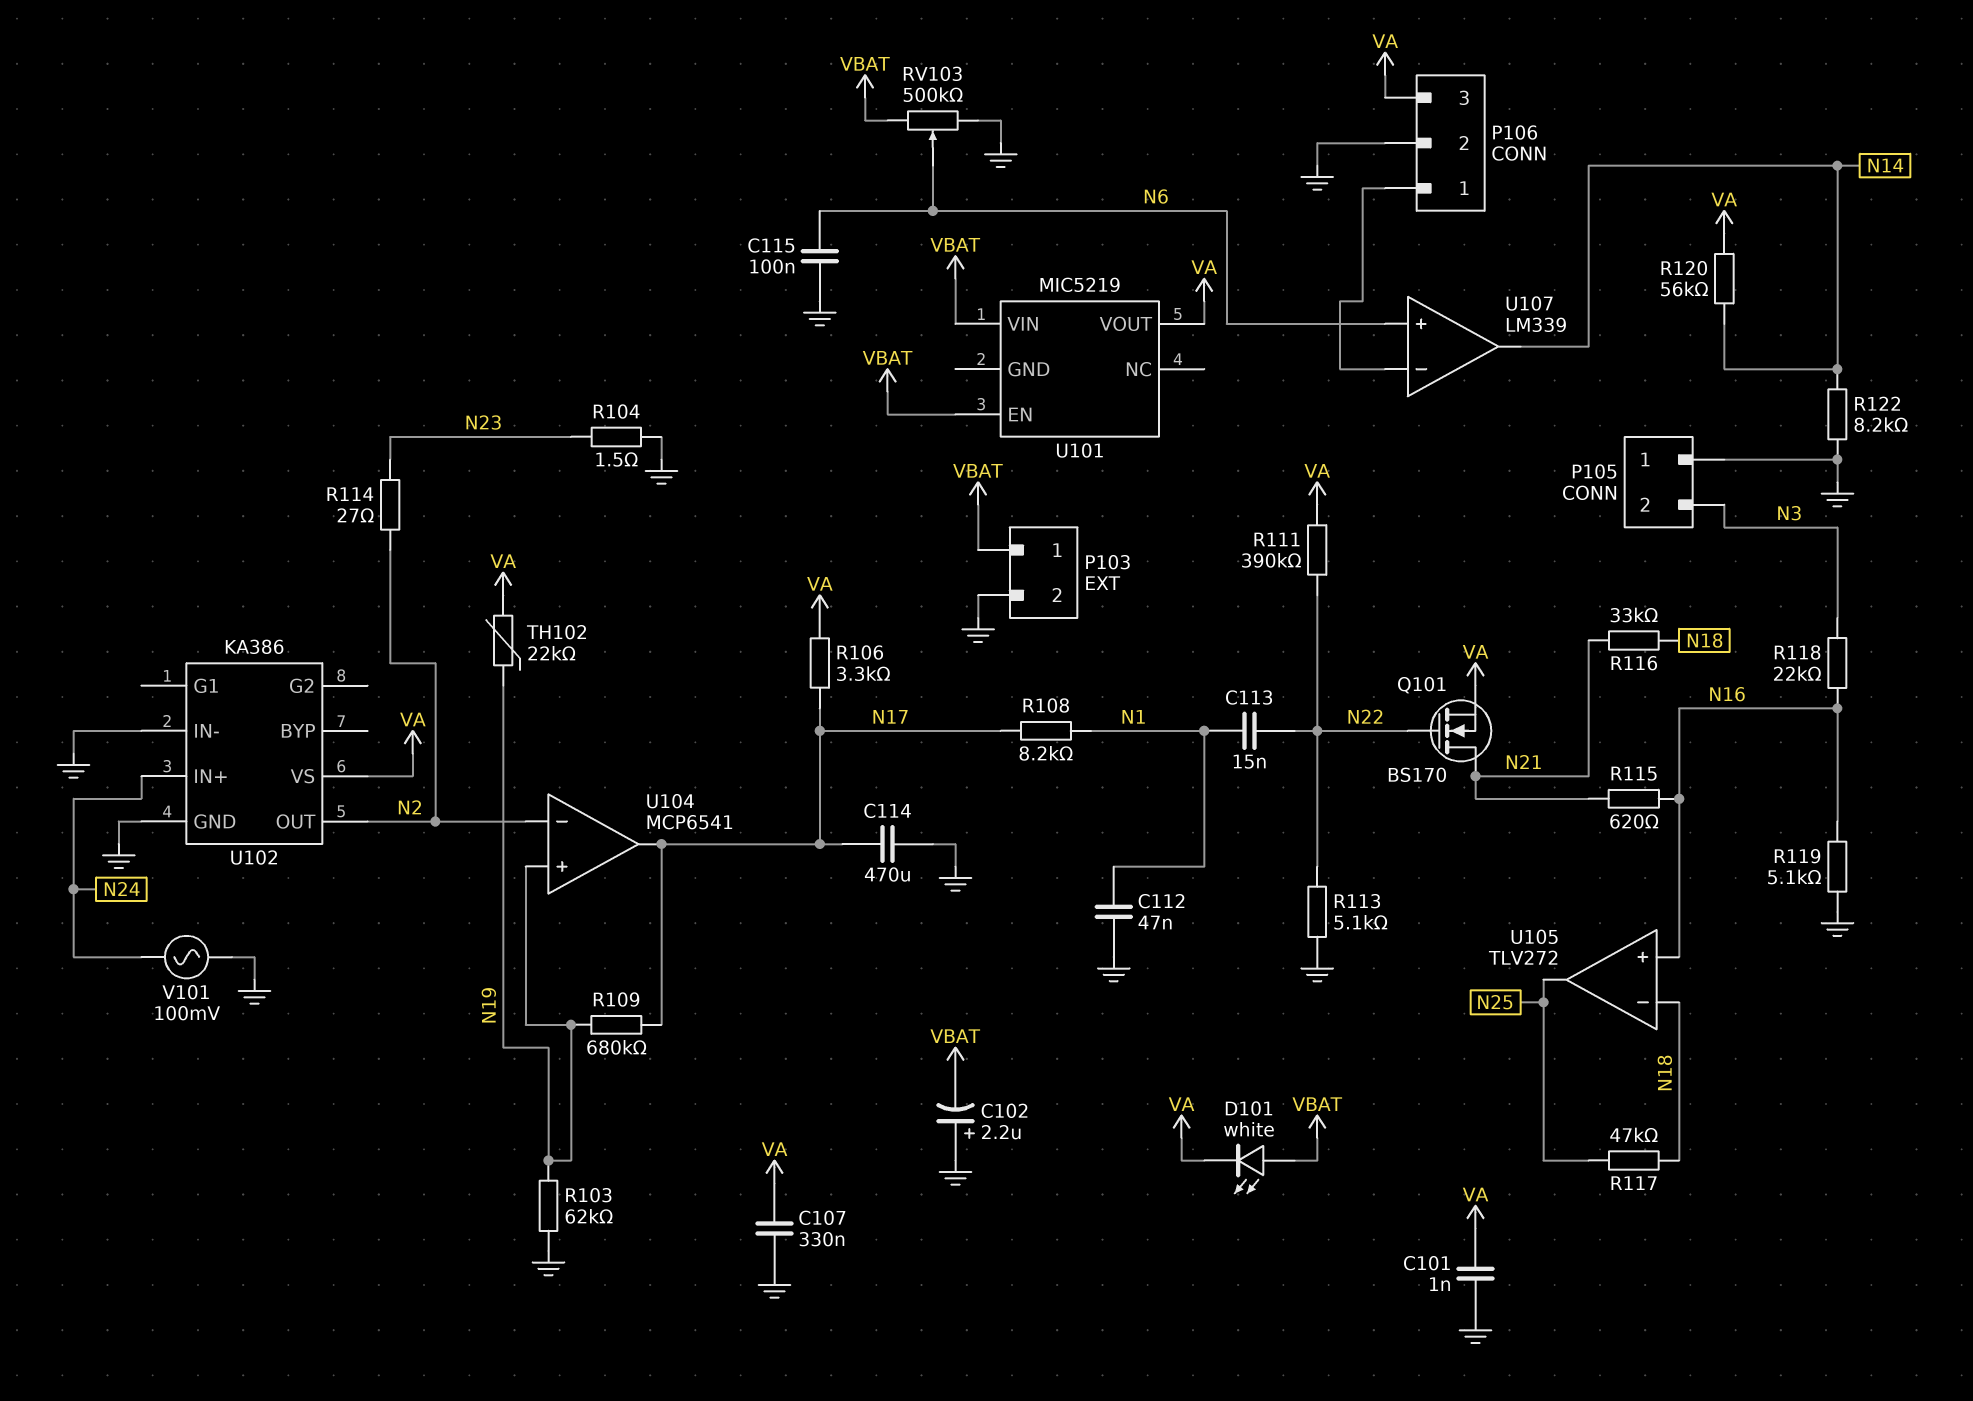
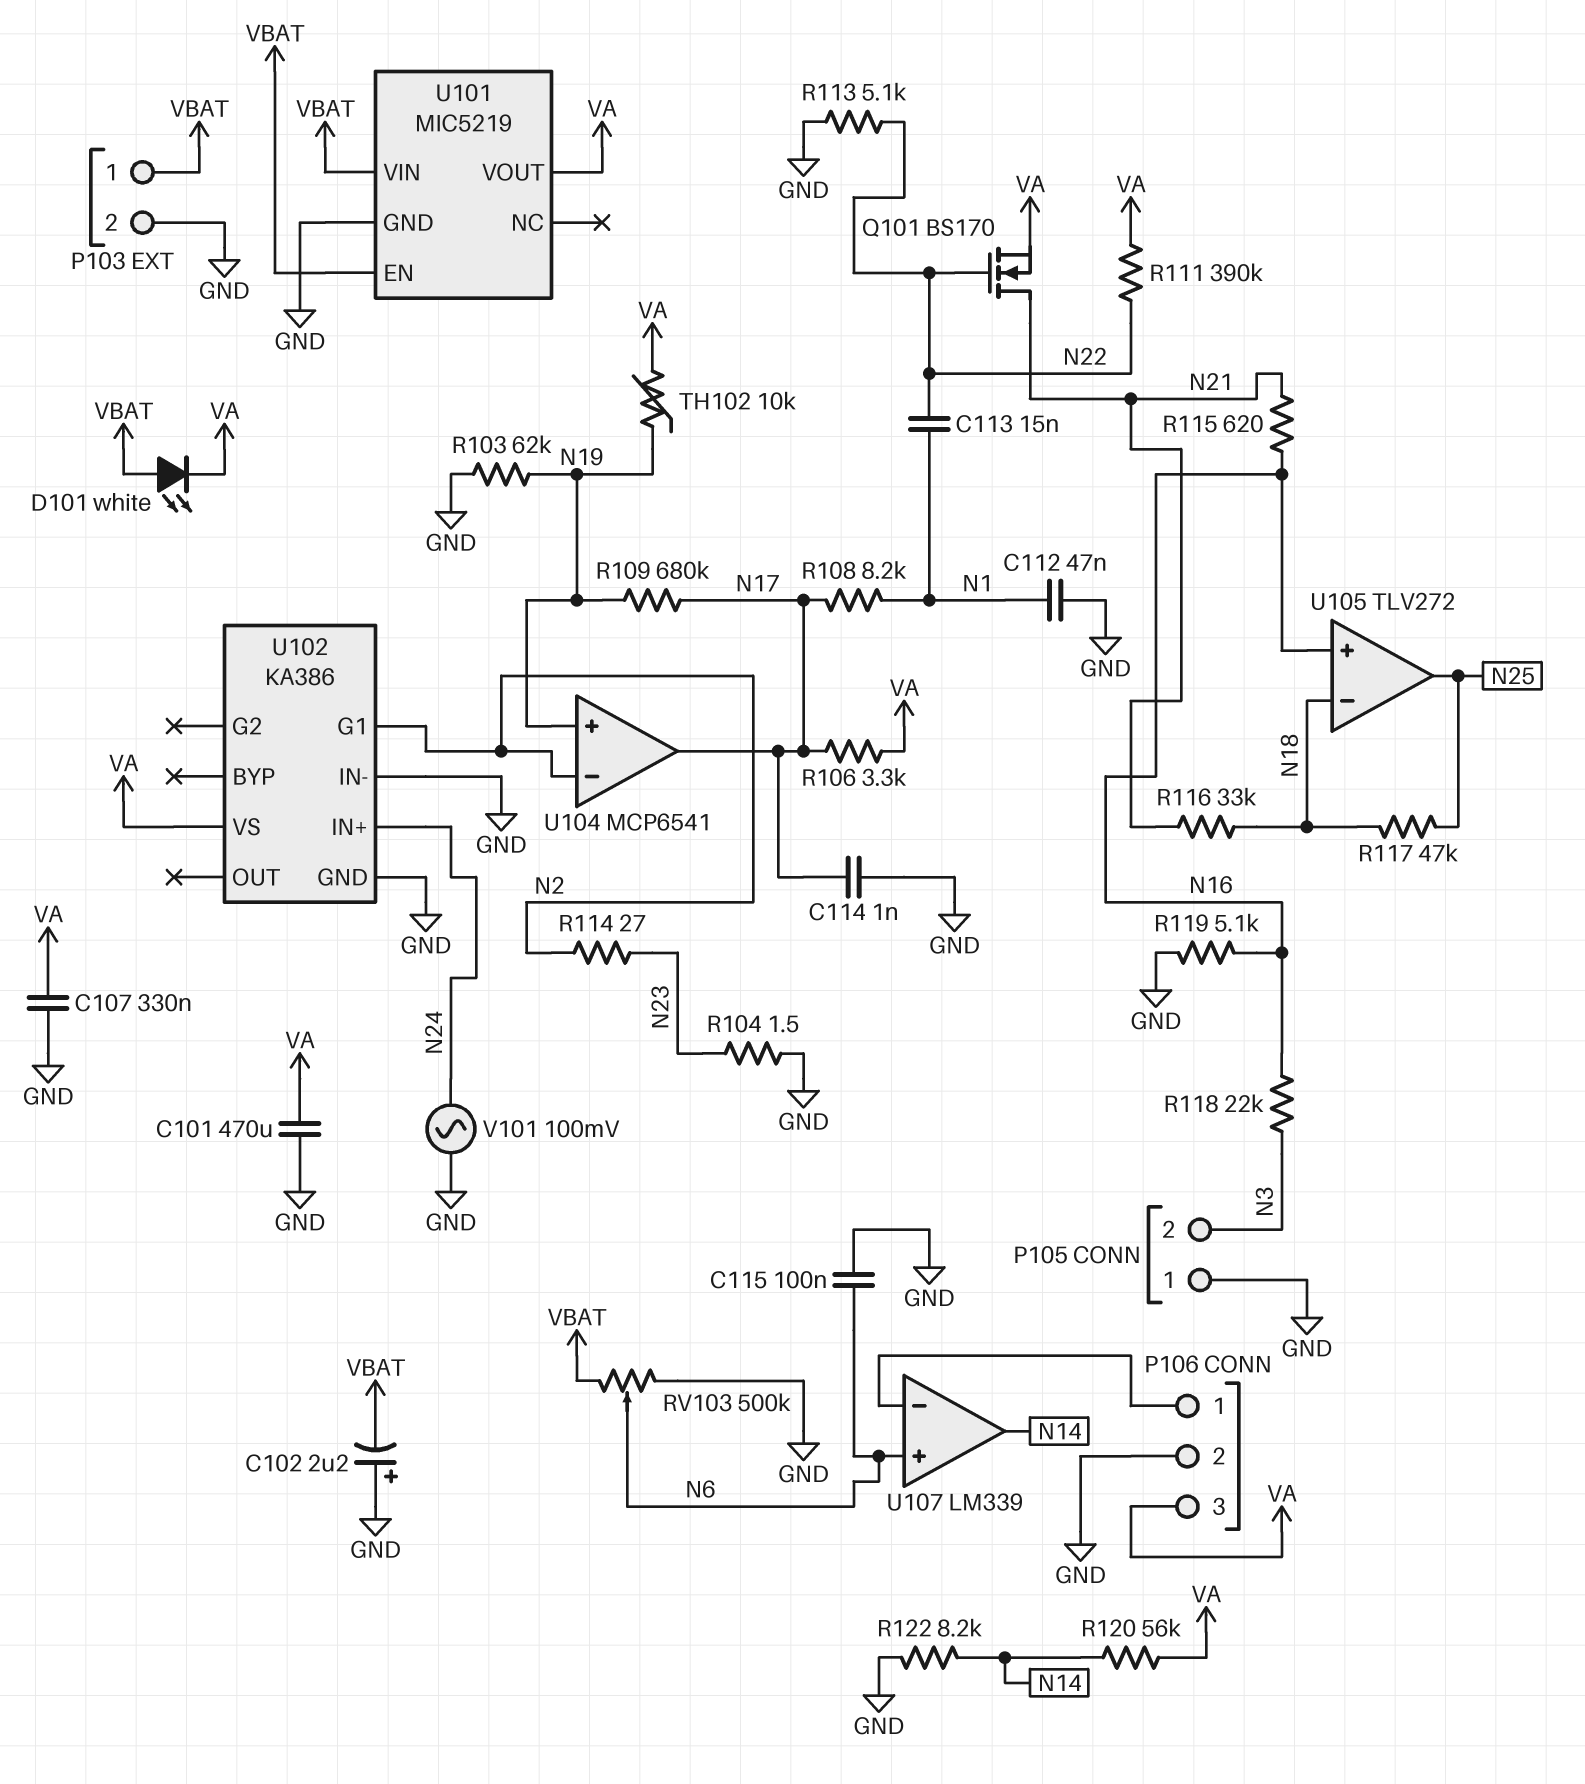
C101: 1nF (GND, VA) -> 470uF (GND, VA)
C114: 470uF (GND, N17) -> 1nF (GND, N17)
TH102: 22k (N19, VA) -> 10k (N19, VA)
U101 pin GND: none -> GND
U102 pin G1: none -> N2
U102 pin OUT: N2 -> none

